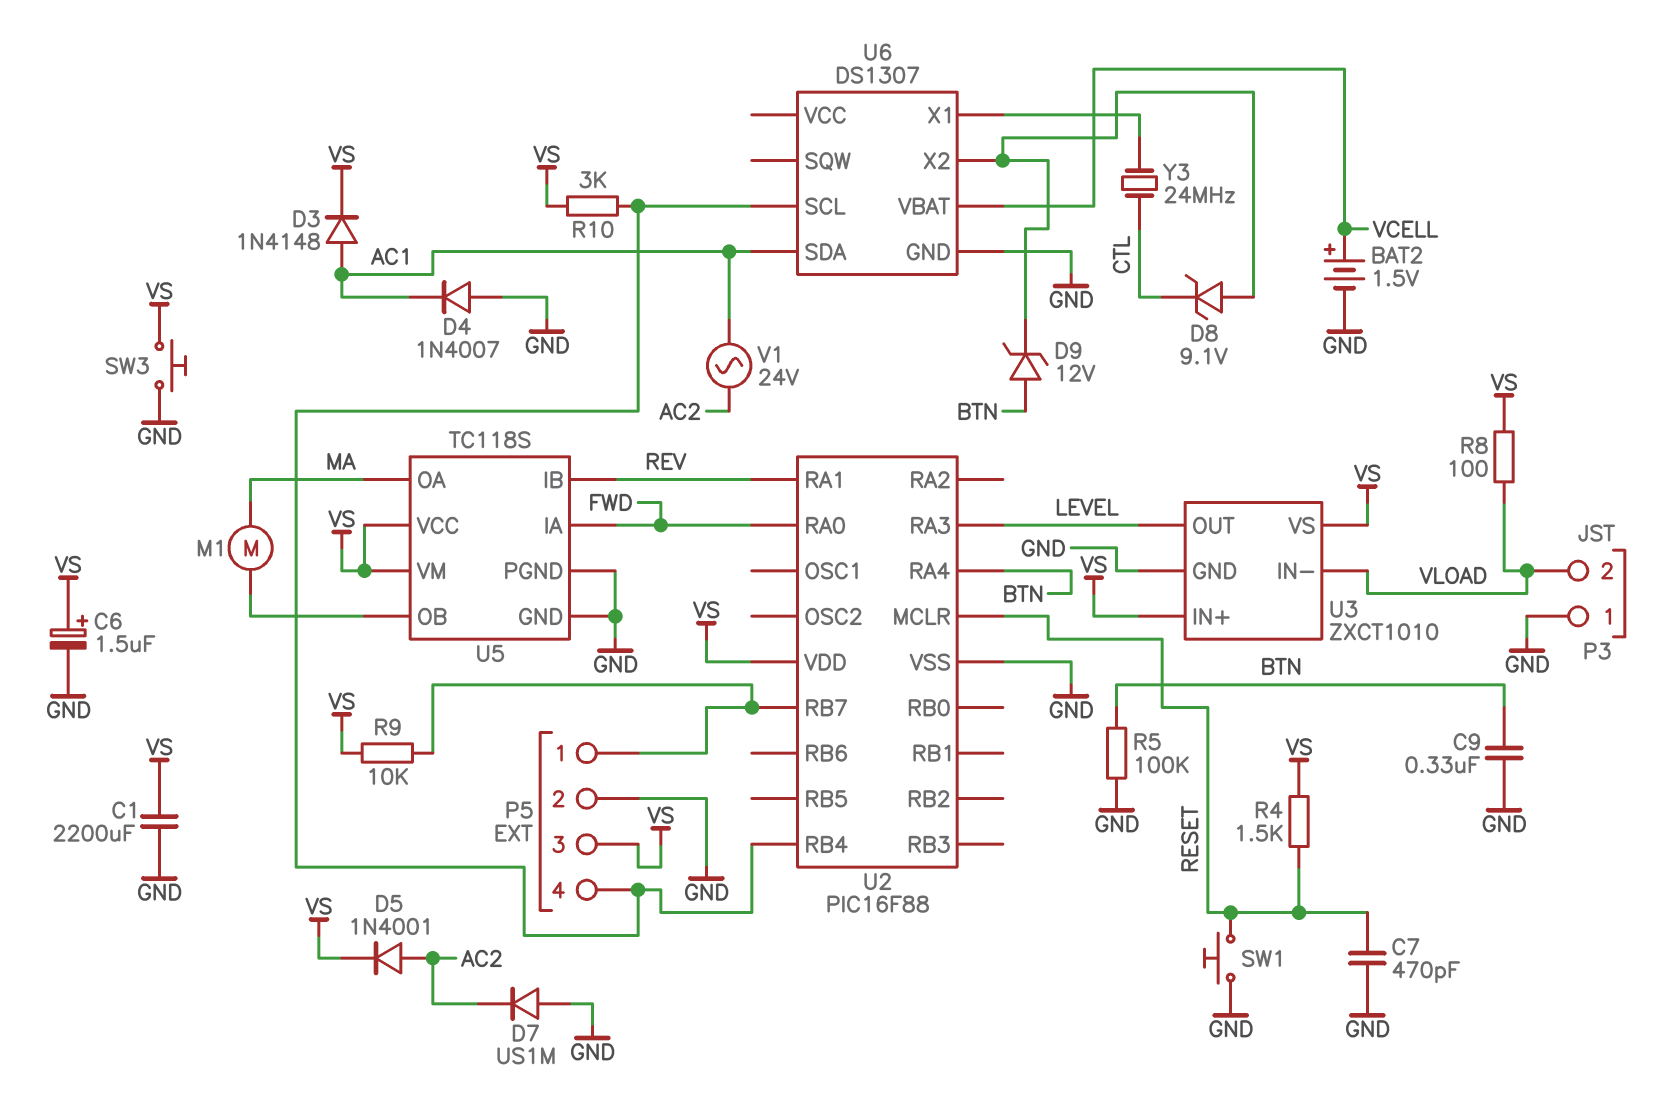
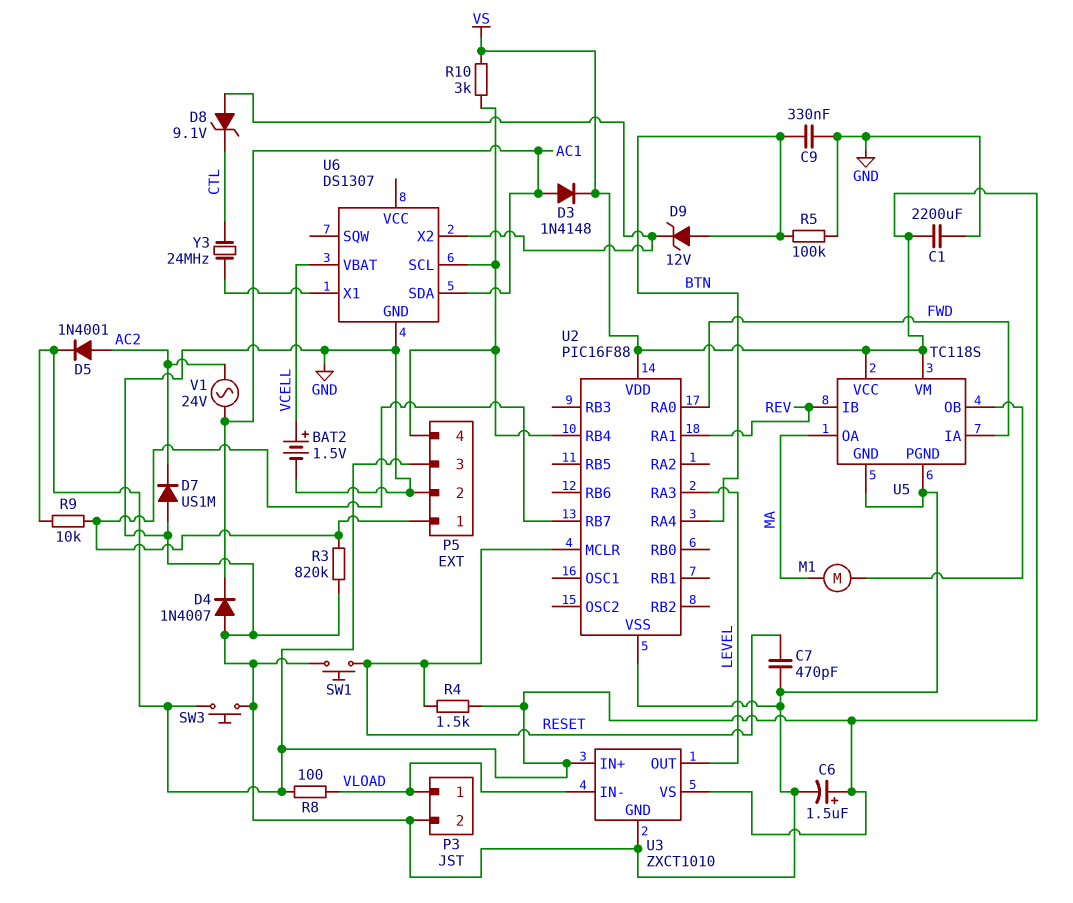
P3 pin 1: GND -> VLOAD
P3 pin 2: VLOAD -> GND
R3: none -> 820k (GND, P5/1)

